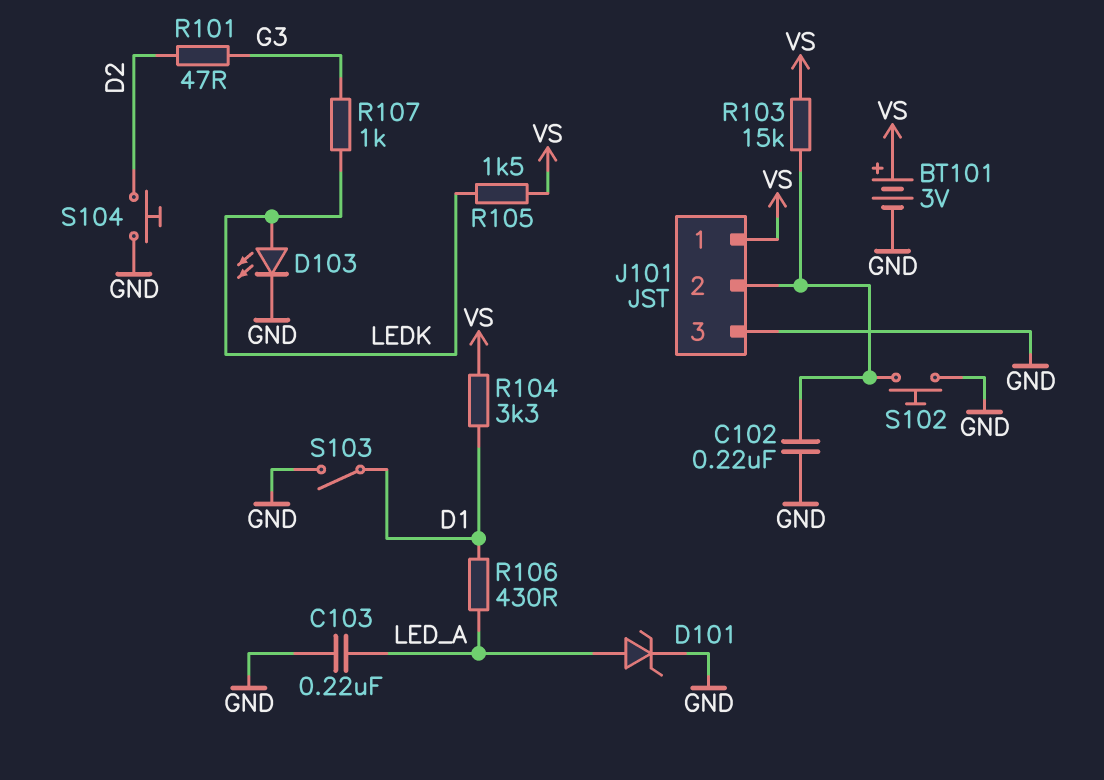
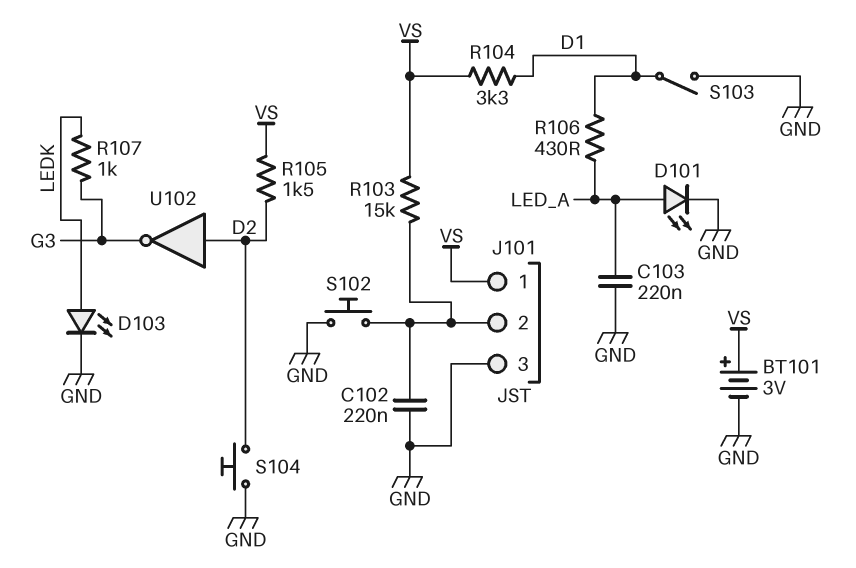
D101: zener (A LED_A, K GND) -> LED (A LED_A, K GND)
R101: 47 (D2, G3) -> none
R105: 1.5k (LEDK, VS) -> 1.5k (D2, VS)
U102: none -> NOT (in D2, out G3)

